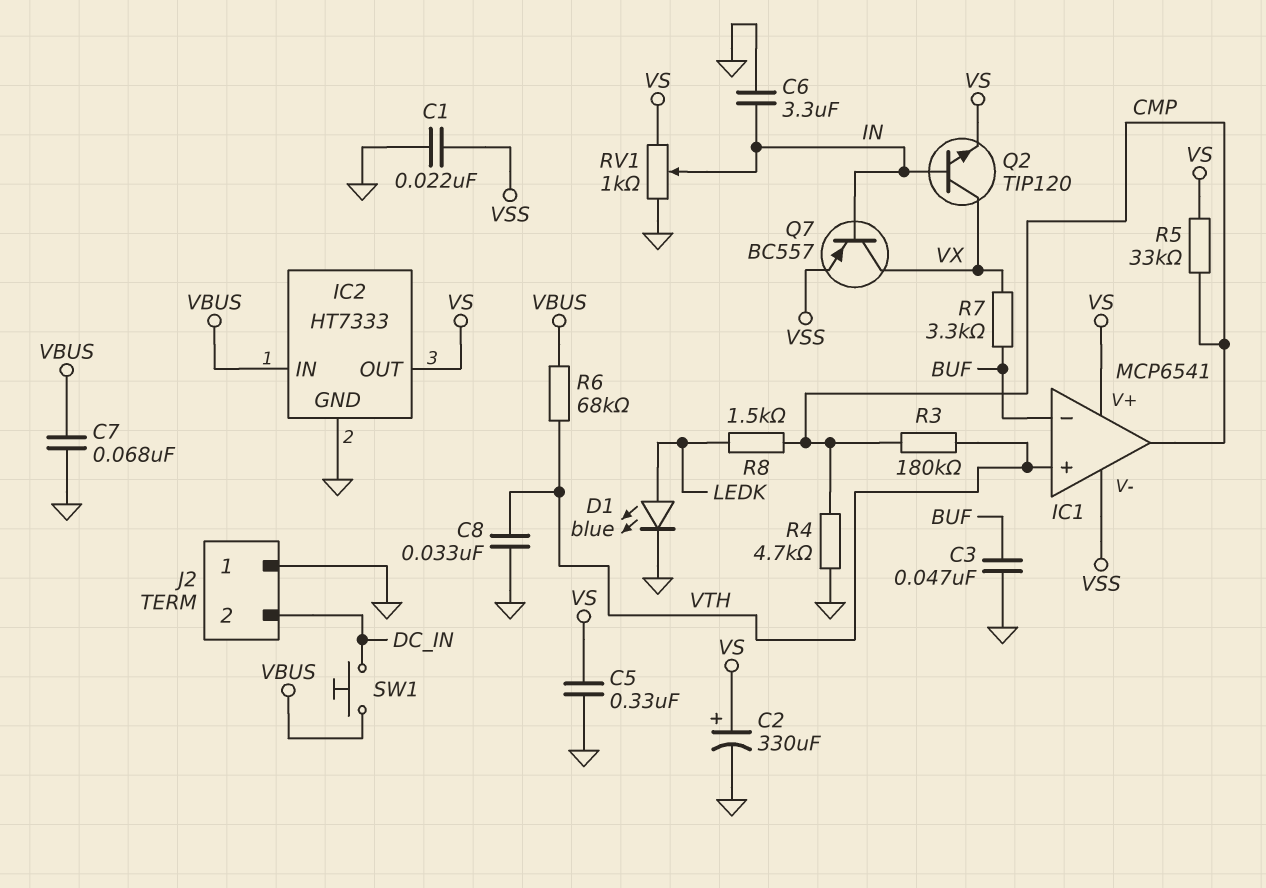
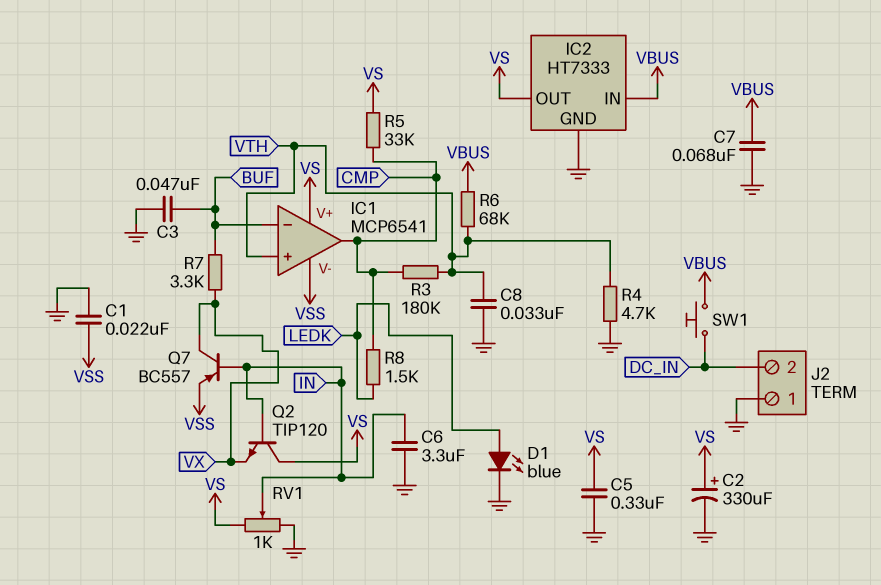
Q2: NPN TIP120 (B IN, C VX, E VS) -> NPN TIP120 (B IN, C VS, E VX)
R4: 4.7k (CMP, GND) -> 4.7k (GND, VTH)

